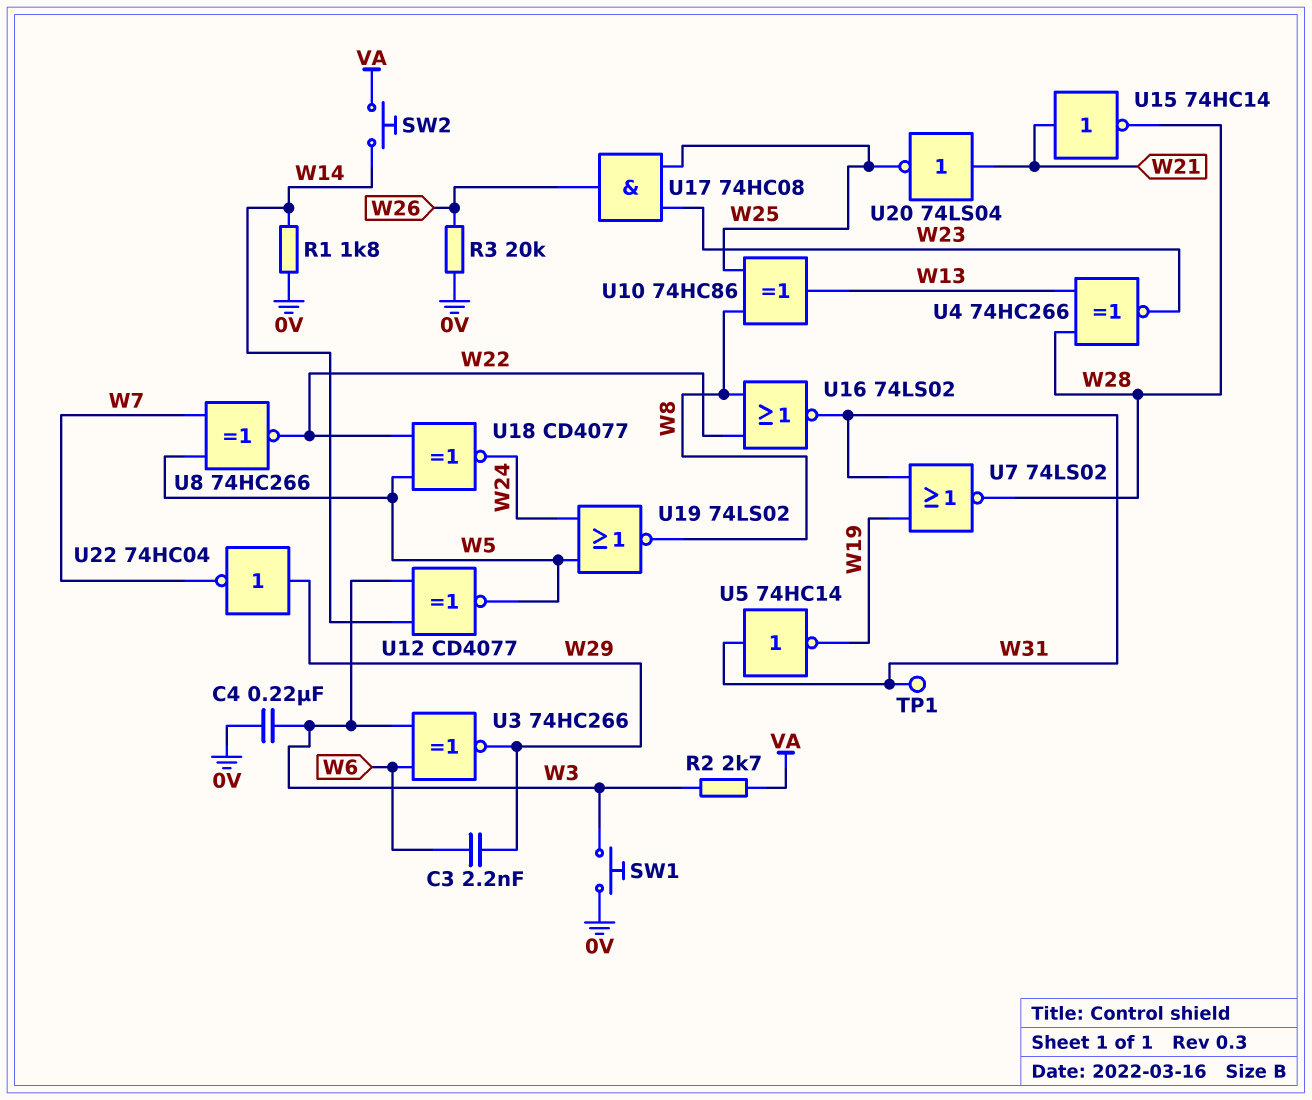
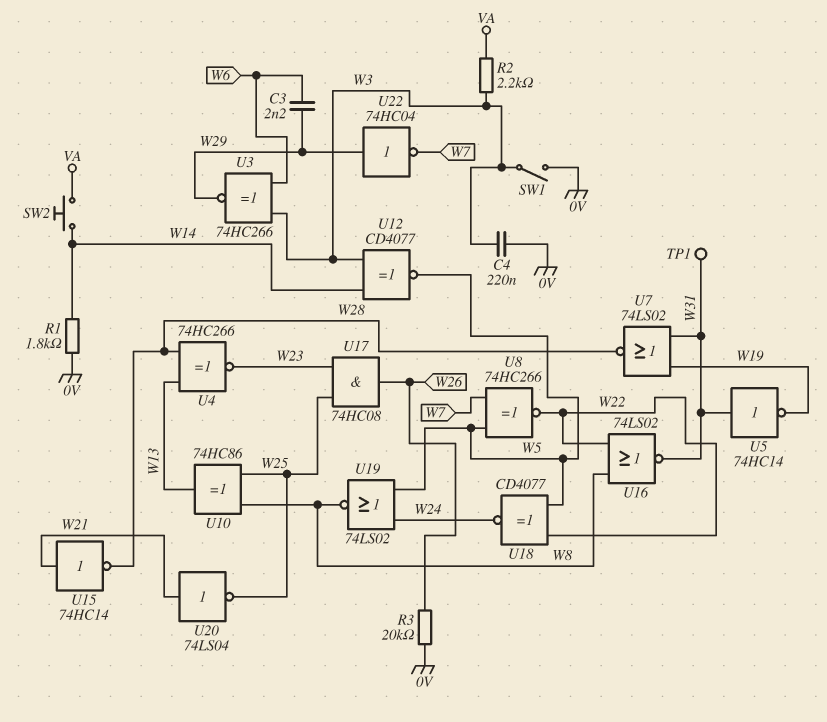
R2: 2.7k (VA, W3) -> 2.2k (VA, W3)
SW1: button (0V, W3) -> switch (0V, W3)

